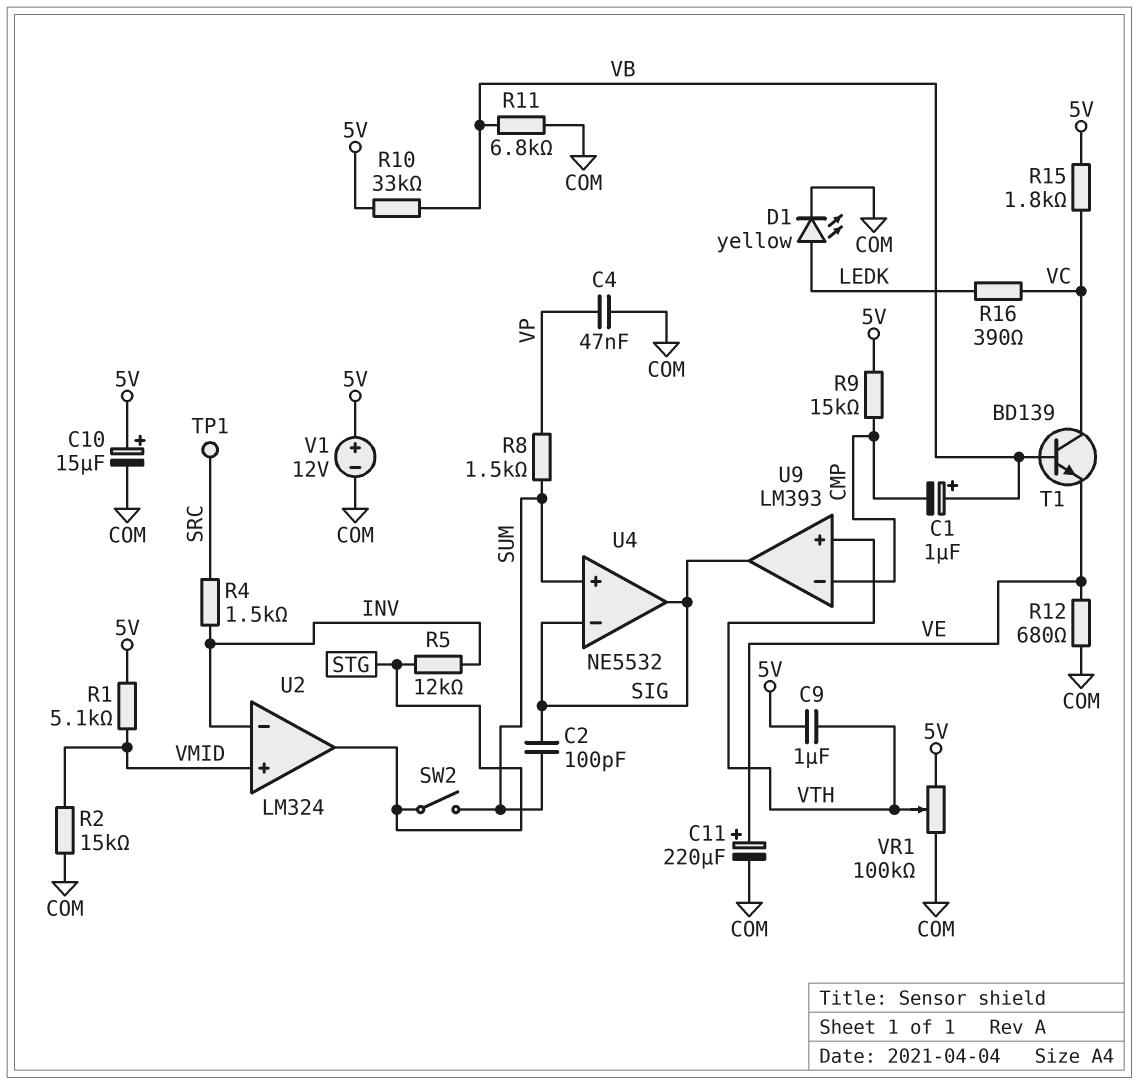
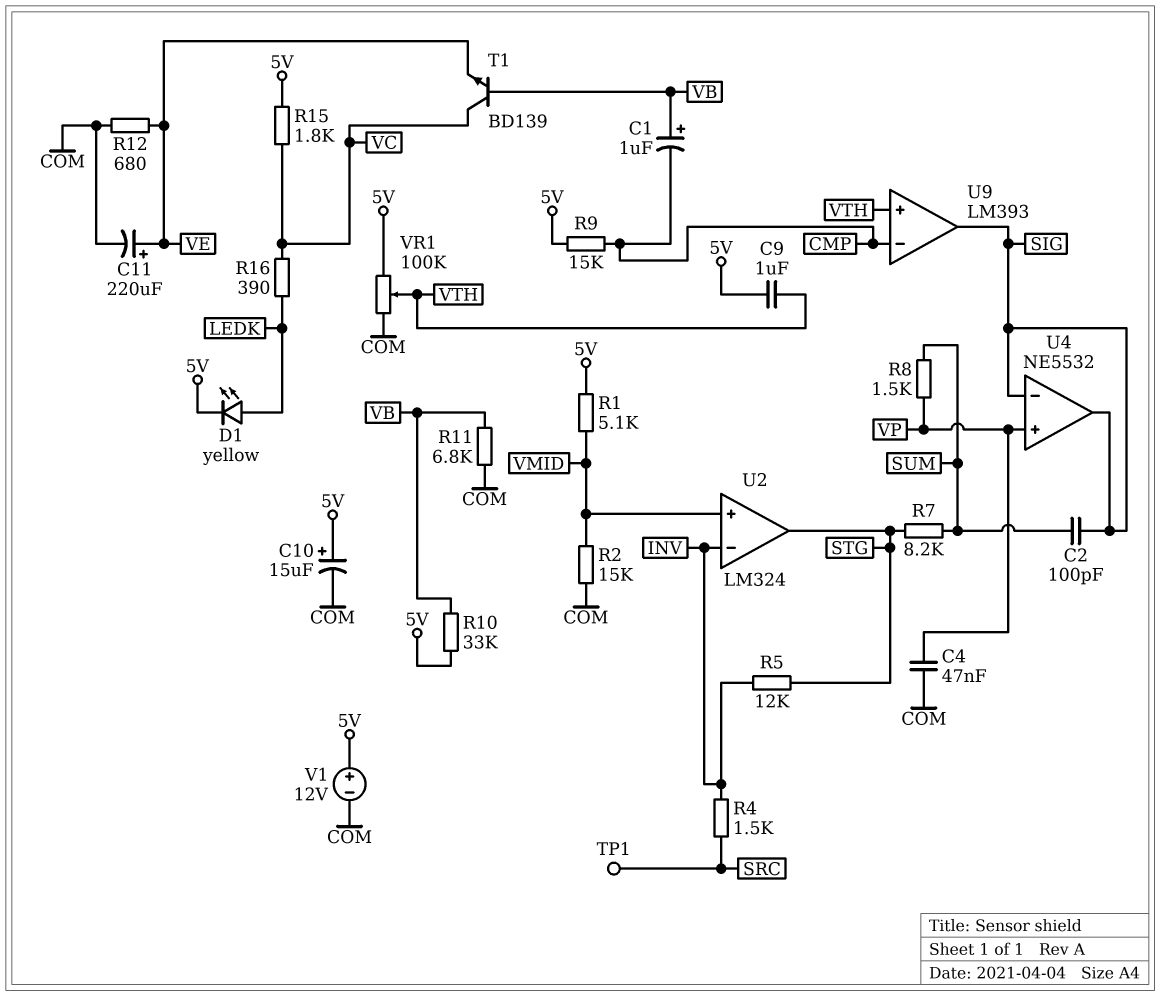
D1: LED yellow (A LEDK, K COM) -> LED yellow (A LEDK, K 5V)
R7: none -> 8.2k (STG, SUM)
SW2: switch (STG, SUM) -> none
U4 pin in+: SUM -> VP

